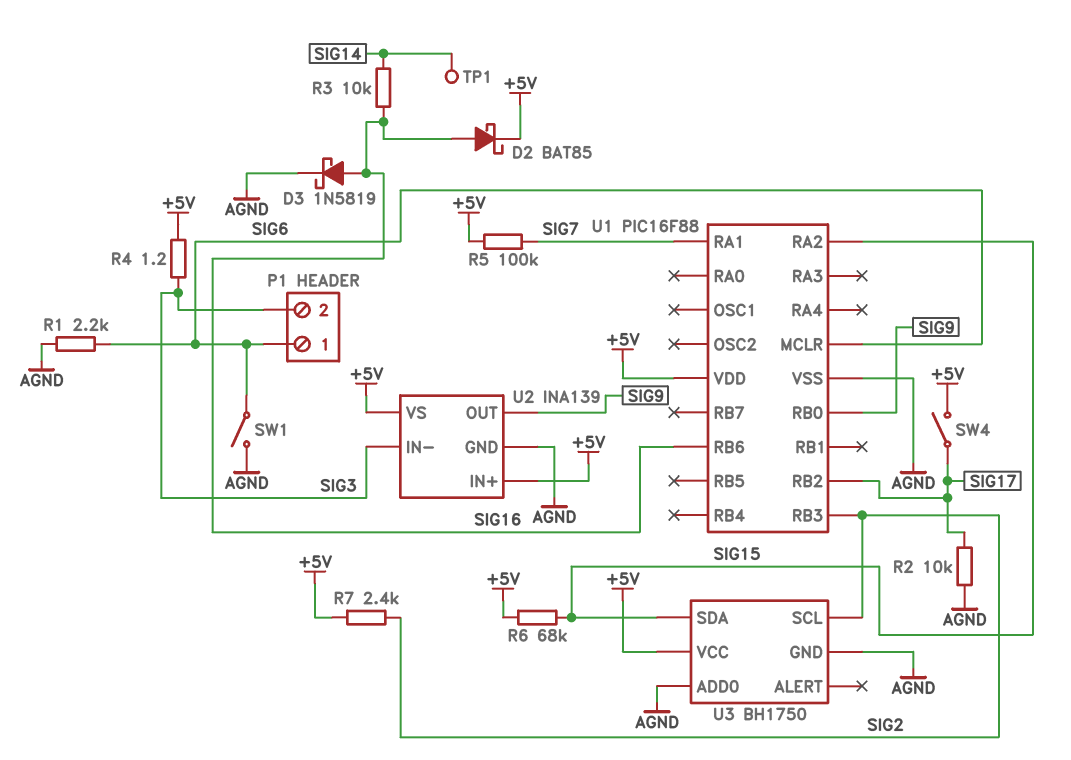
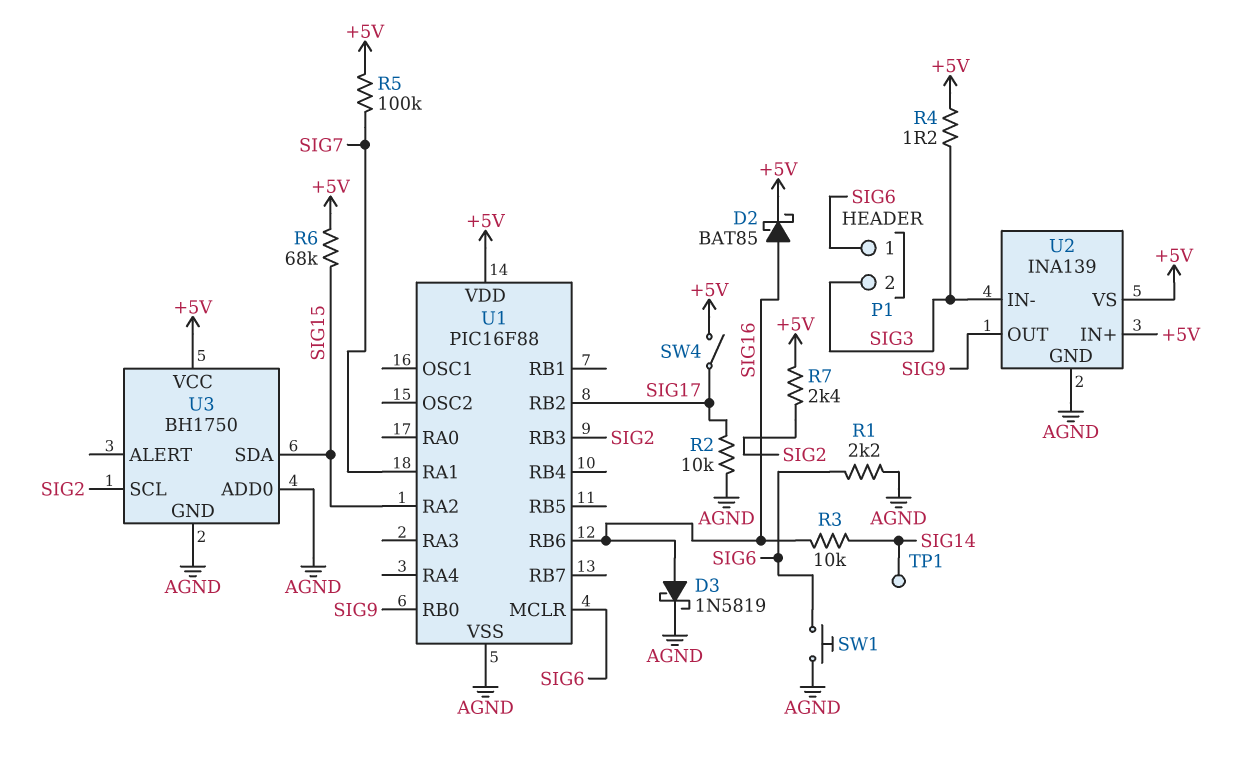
SW1: switch (AGND, SIG6) -> button (AGND, SIG6)

